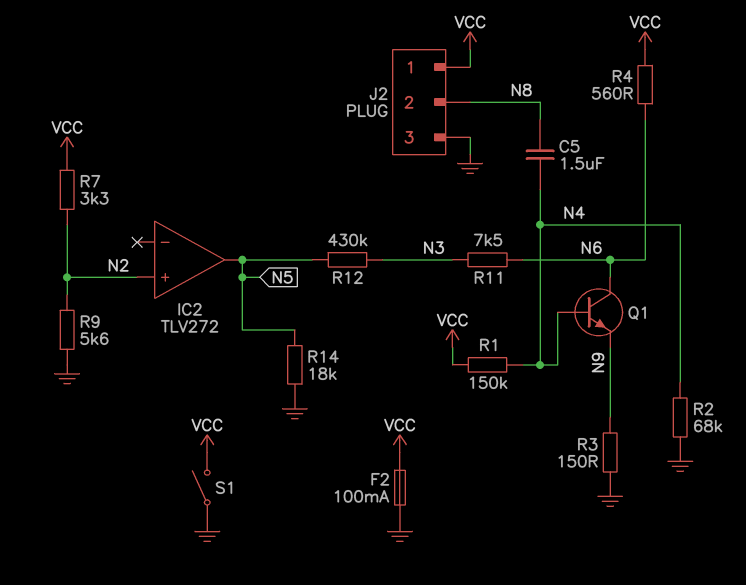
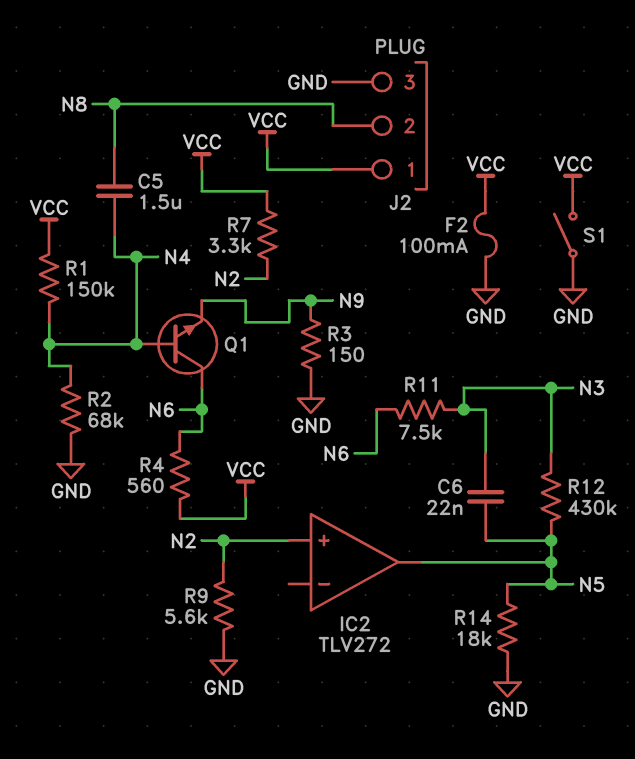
C6: none -> 22nF (N3, N5)

